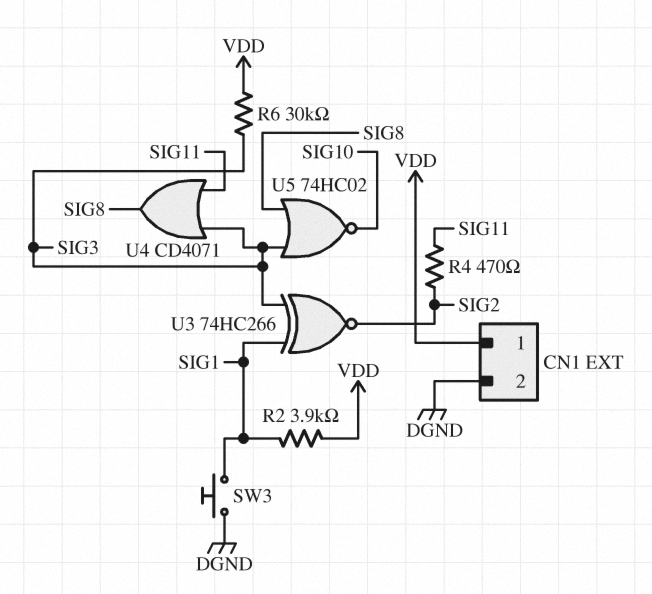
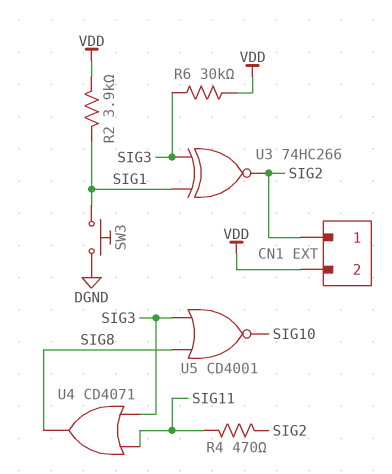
CN1 pin 1: VDD -> SIG2
CN1 pin 2: DGND -> VDD
U5: NOR 74HC02 (in SIG3, in SIG8, out SIG10) -> NOR CD4001 (in SIG3, in SIG8, out SIG10)

